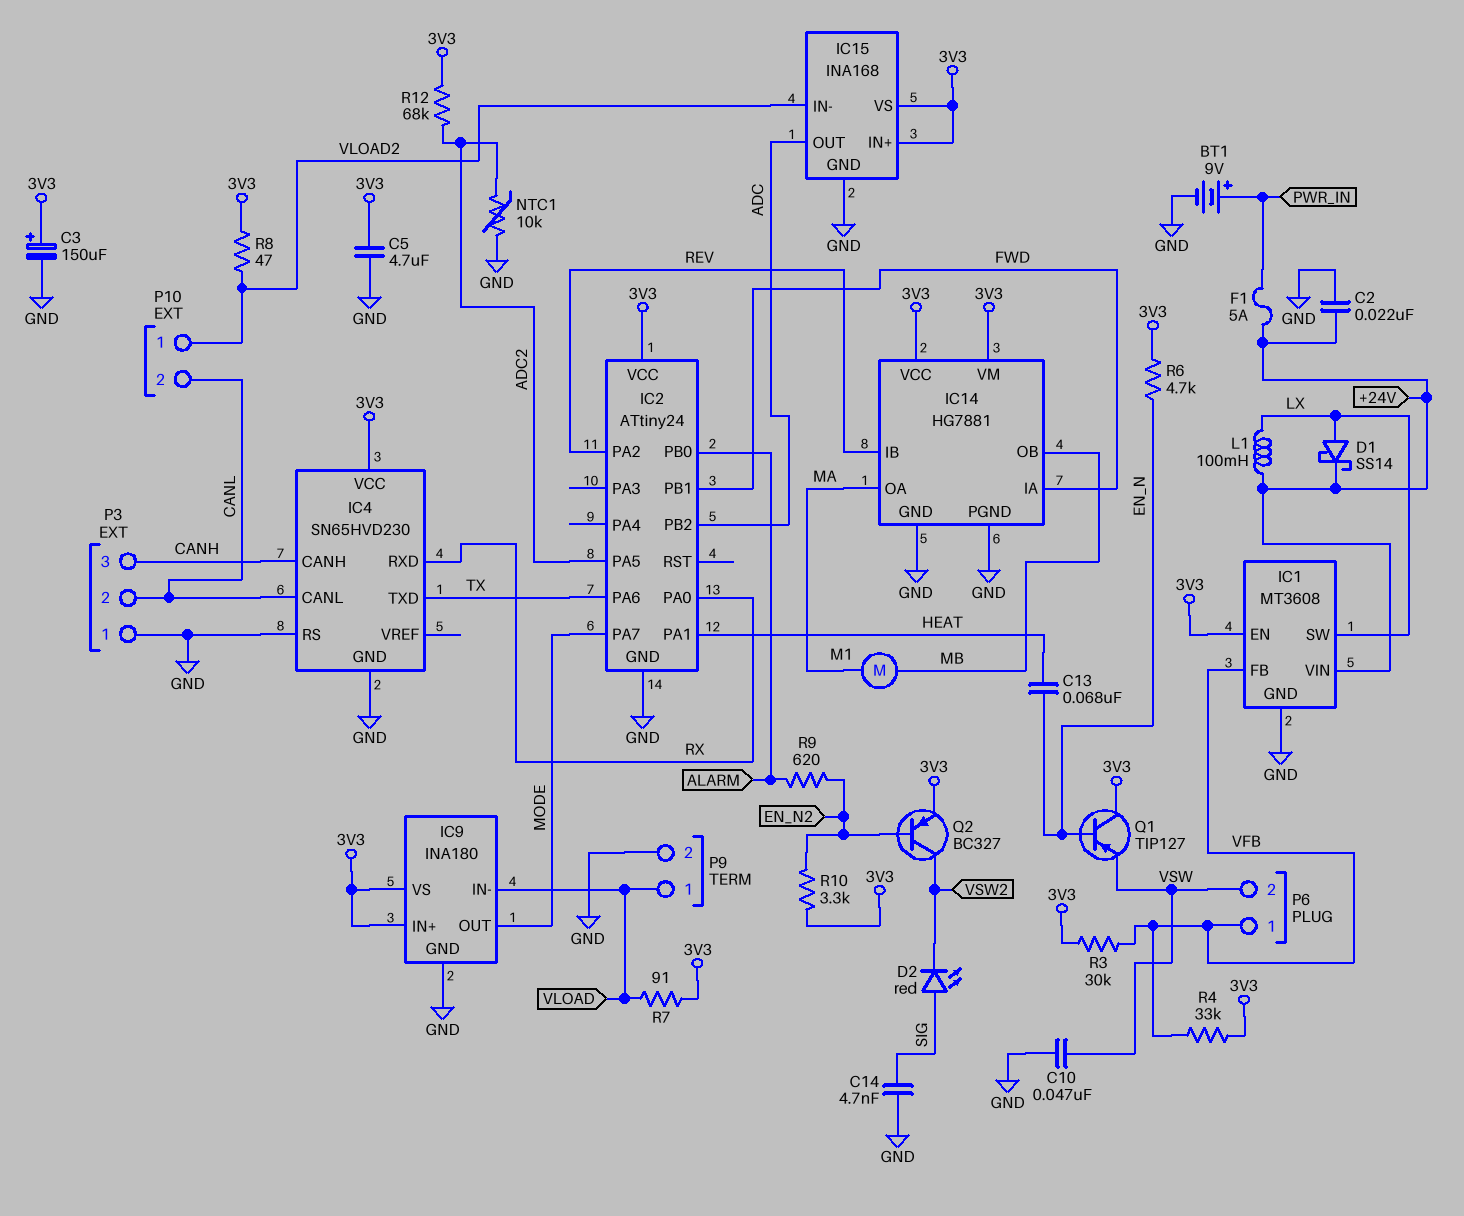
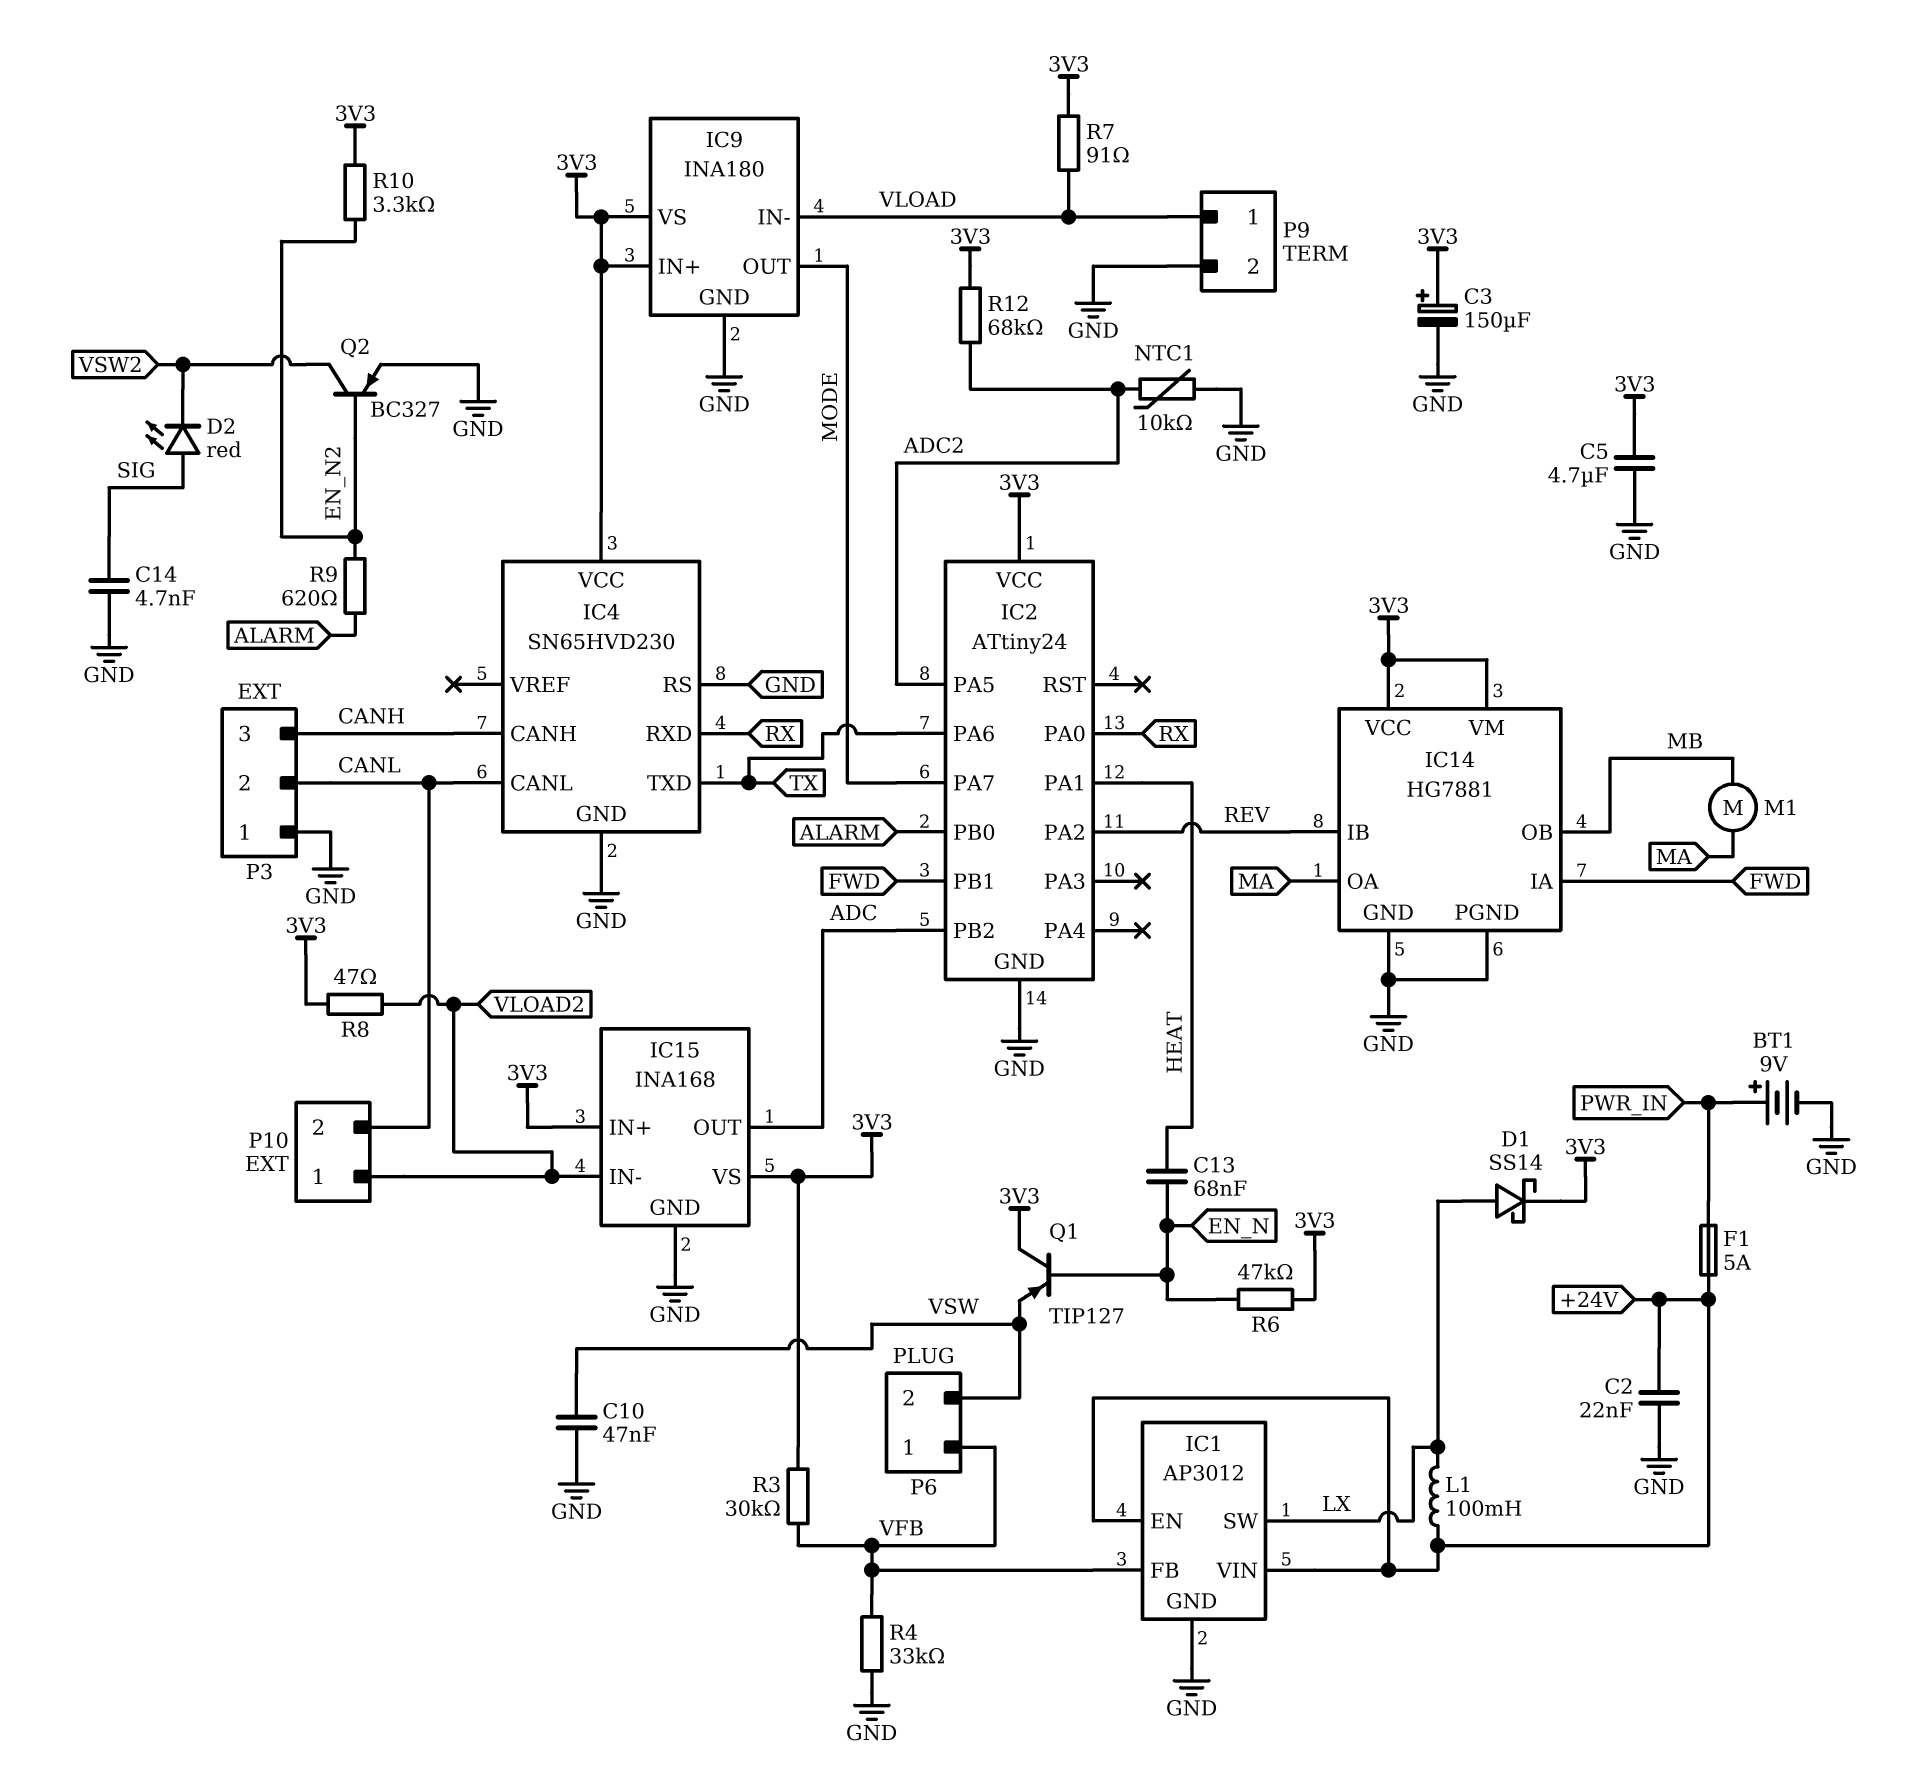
D1: schottky SS14 (A LX, K +24V) -> schottky SS14 (A LX, K 3V3)
IC1: MT3608 -> AP3012
IC1 pin EN: 3V3 -> +24V
Q2: PNP BC327 (B EN_N2, C VSW2, E 3V3) -> PNP BC327 (B EN_N2, C VSW2, E GND)
R4: 33k (3V3, VFB) -> 33k (GND, VFB)
R6: 4.7k (3V3, EN_N) -> 47k (3V3, EN_N)

